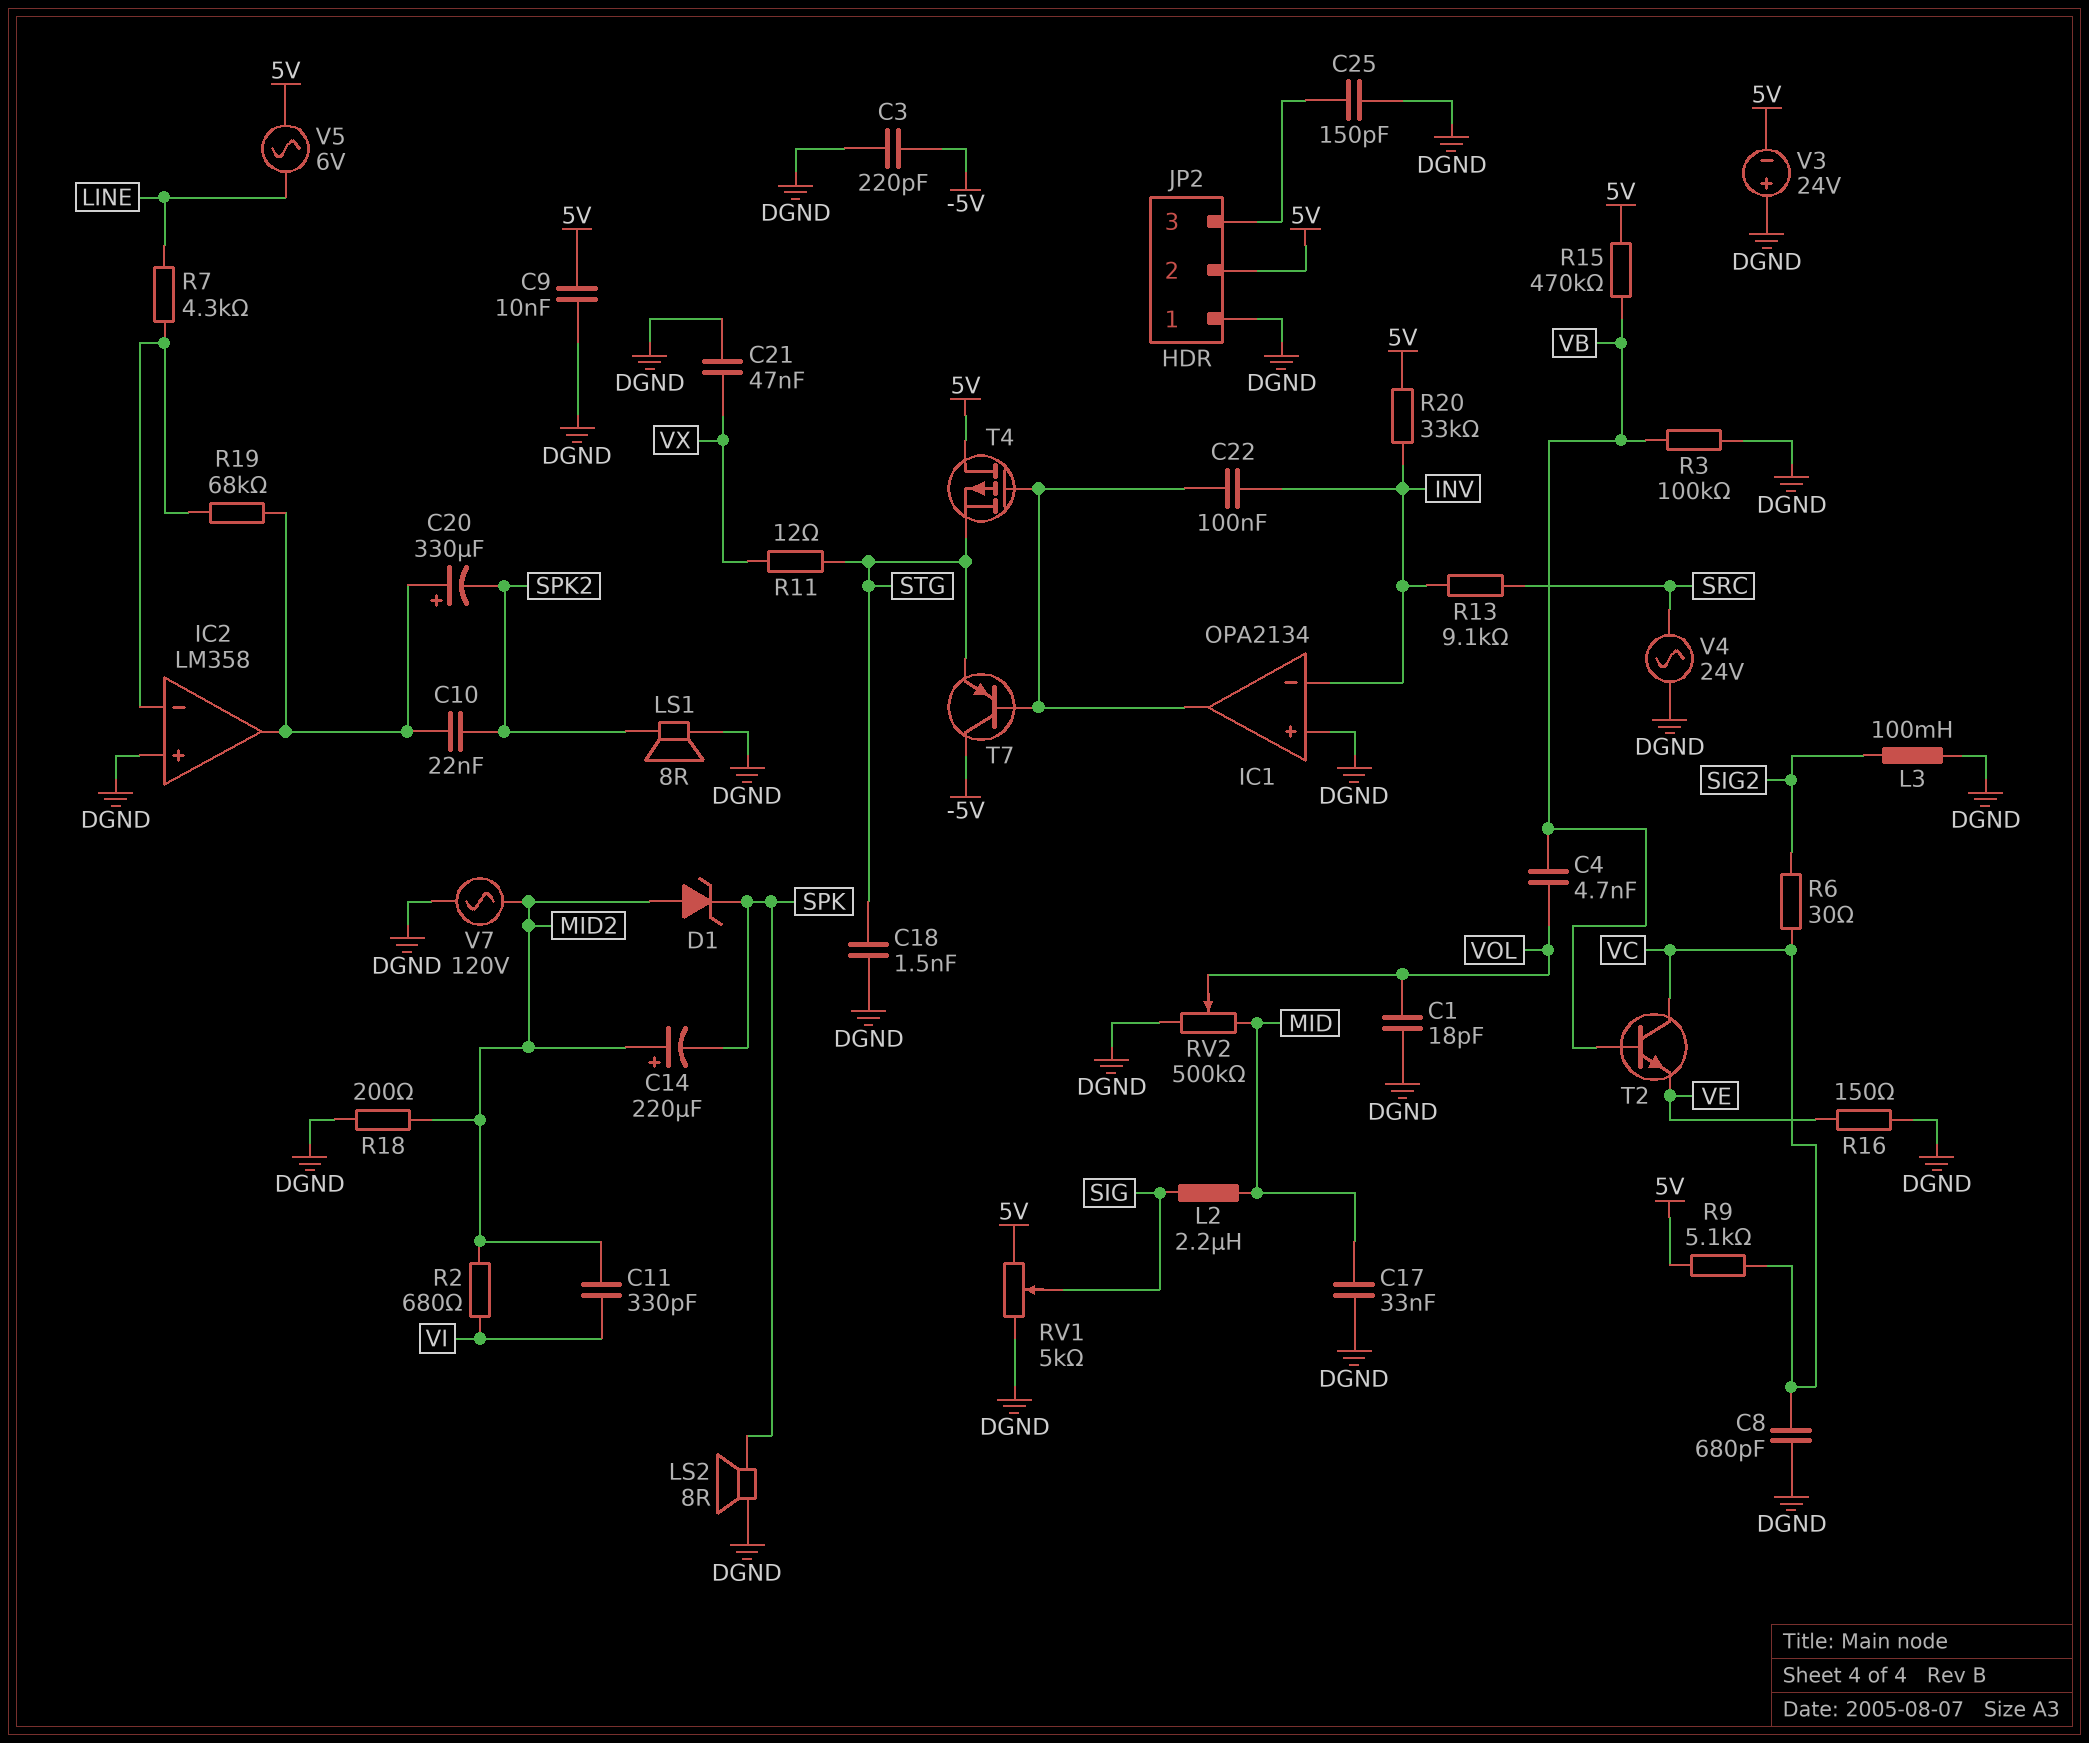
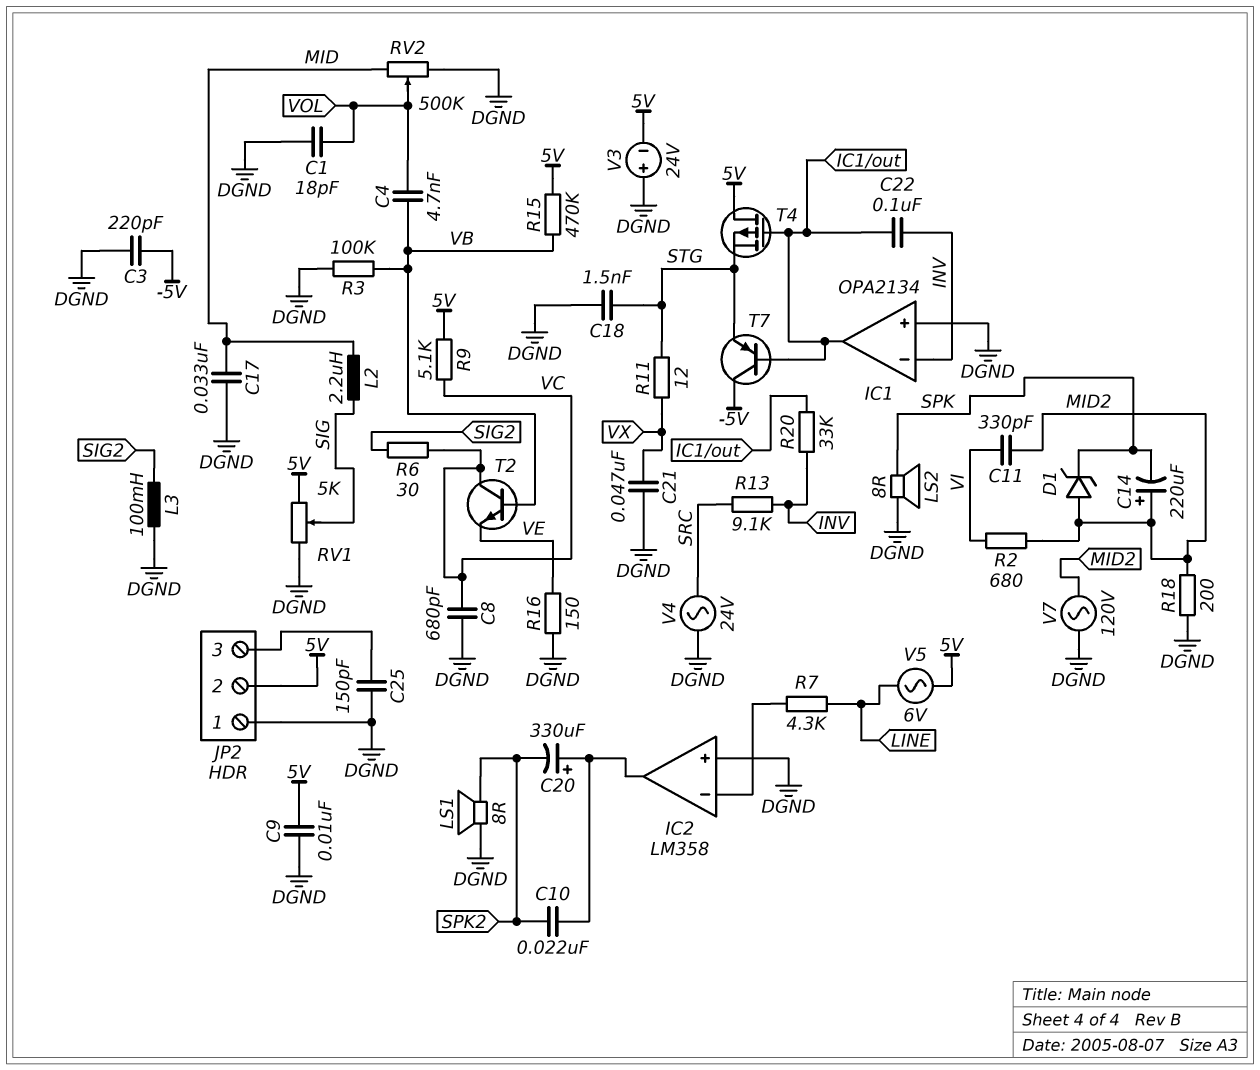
R19: 68k (IC2/in-, IC2/out) -> none
R20: 33k (5V, INV) -> 33k (IC1/out, INV)

